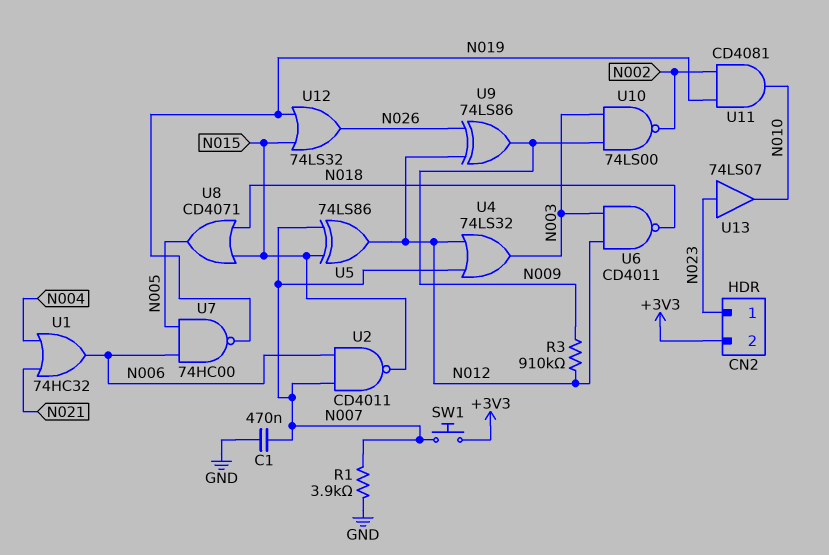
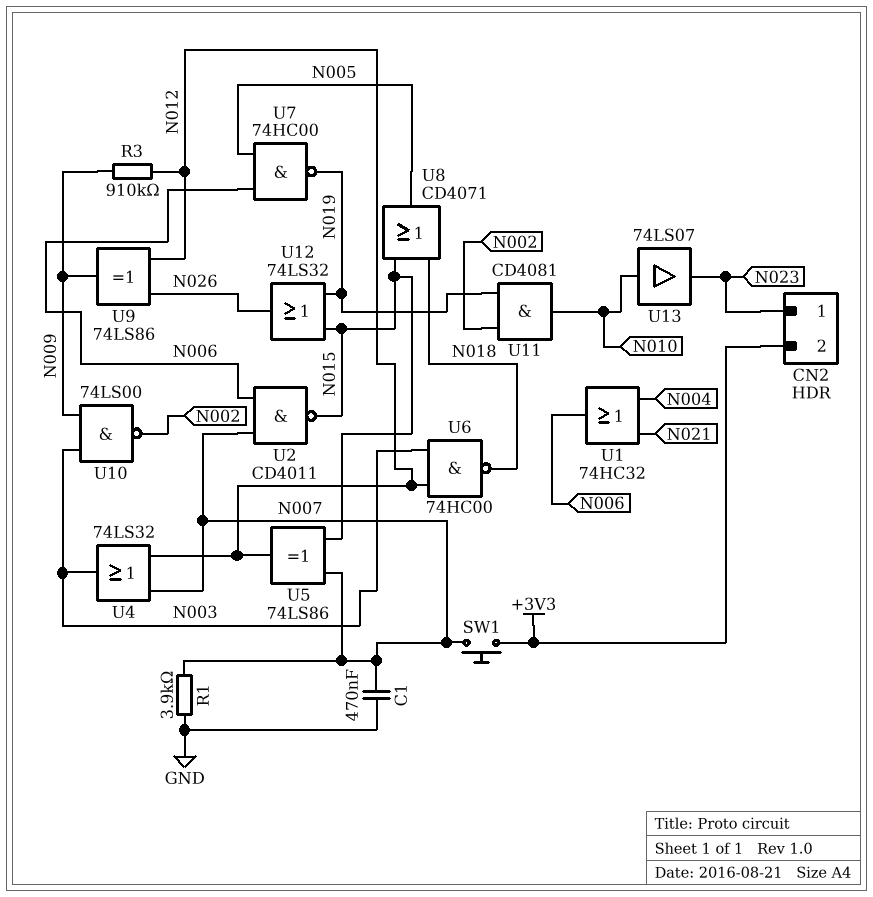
U6: NAND CD4011 (in N003, in N012, out N018) -> NAND 74HC00 (in N003, in N012, out N018)
U13: buffer 74LS07 (in N023, out N010) -> buffer 74LS07 (in N010, out N023)

